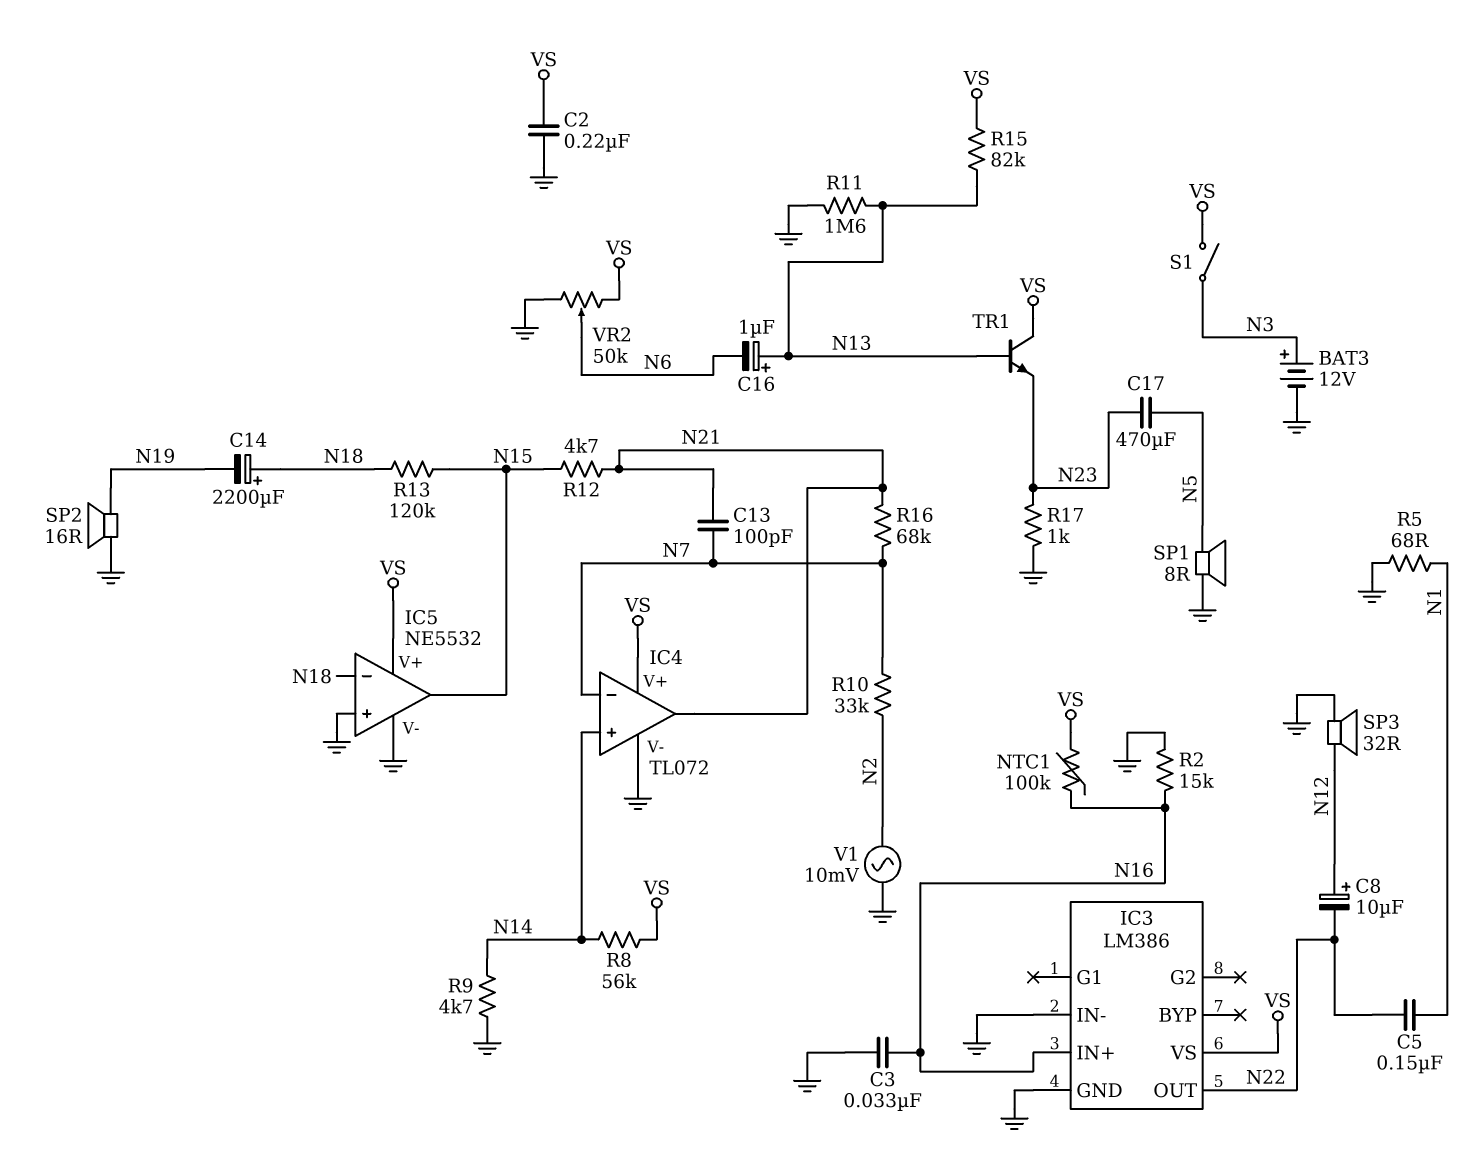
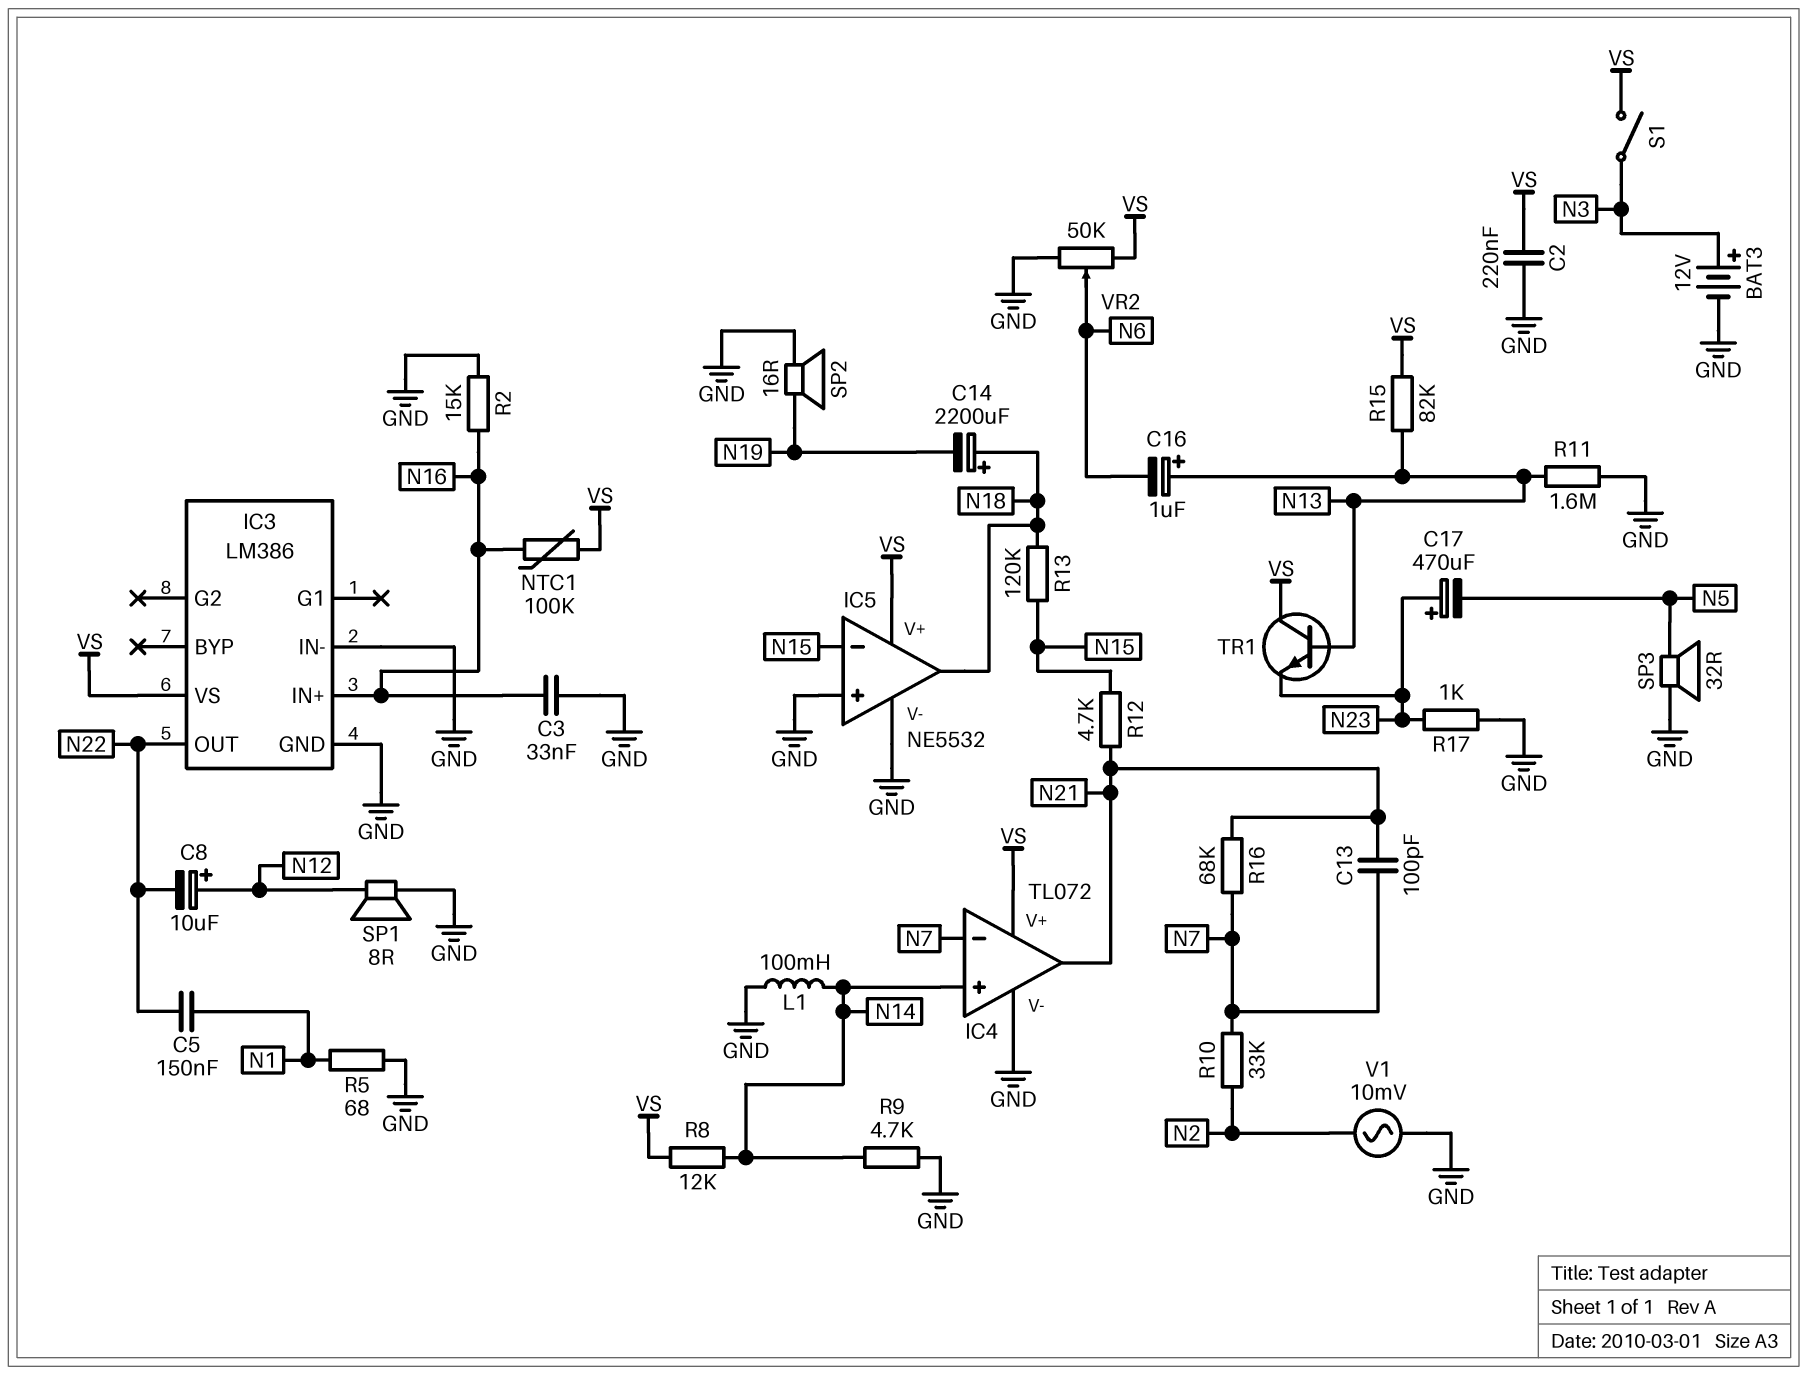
C17: 470uF (N5, N23) -> 470uF (plus N23, minus N5)
IC5 pin in-: N18 -> N15
IC5 pin out: N15 -> N18
L1: none -> 100mH (GND, N14)
R8: 56k (N14, VS) -> 12k (N14, VS)
SP1: speaker 8R (GND, N5) -> speaker 8R (GND, N12)
SP3: speaker 32R (GND, N12) -> speaker 32R (GND, N5)

